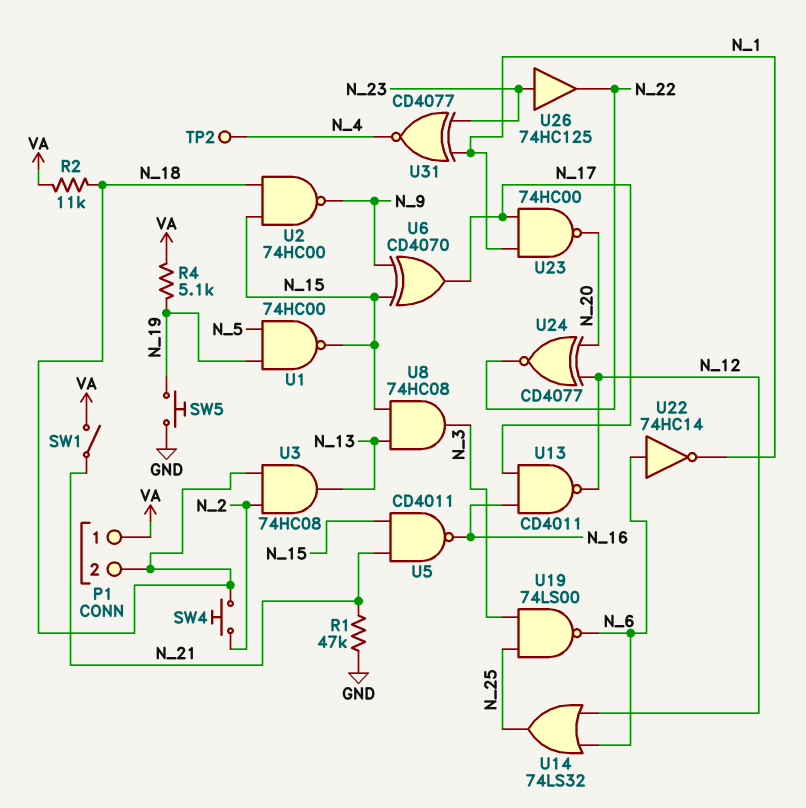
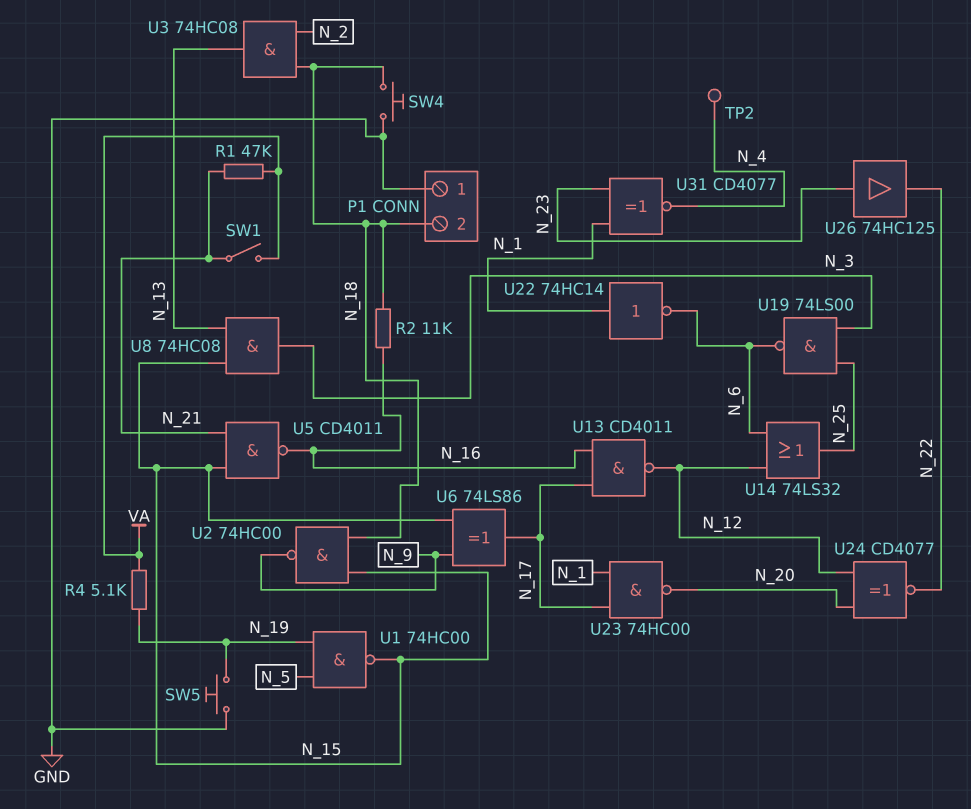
P1 pin 1: VA -> GND
R1: 47k (GND, N_21) -> 47k (N_21, VA)
R2: 11k (N_18, VA) -> 11k (N_16, N_18)
SW4: button (N_2, N_18) -> button (GND, N_18)
U6: XOR CD4070 (in N_9, in N_15, out N_17) -> XOR 74LS86 (in N_9, in N_15, out N_17)
U22: NOT 74HC14 (in N_6, out N_1) -> NOT 74HC14 (in N_1, out N_6)

